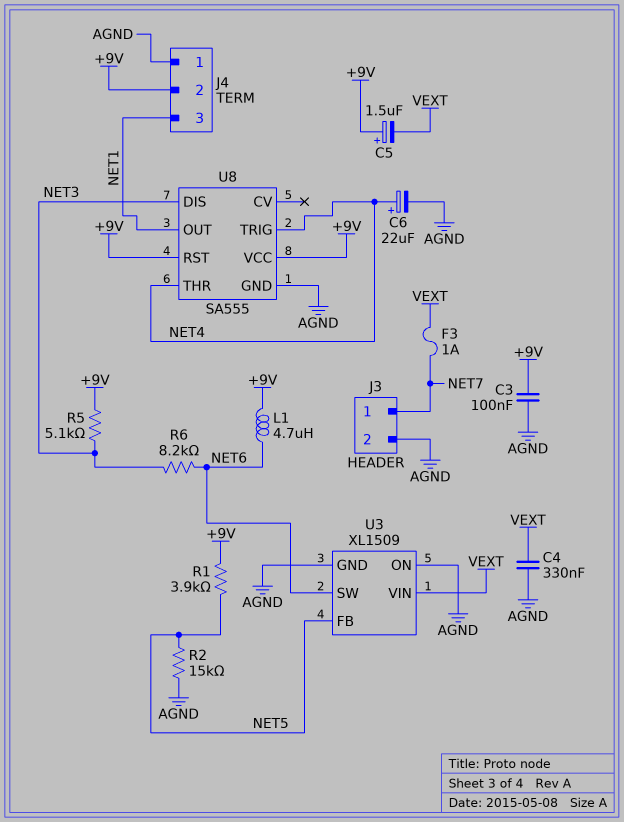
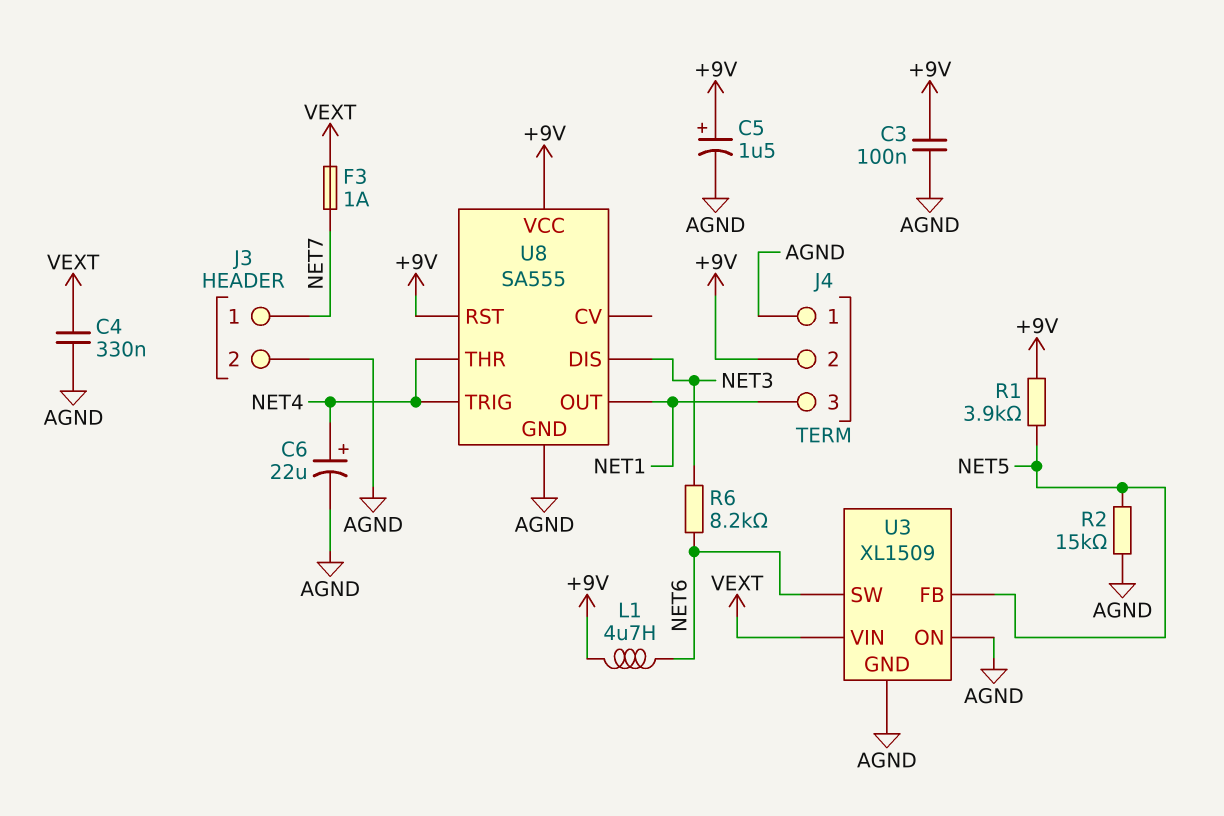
C5: 1.5uF (plus +9V, minus VEXT) -> 1.5uF (plus +9V, minus AGND)
R5: 5.1k (+9V, NET3) -> none

